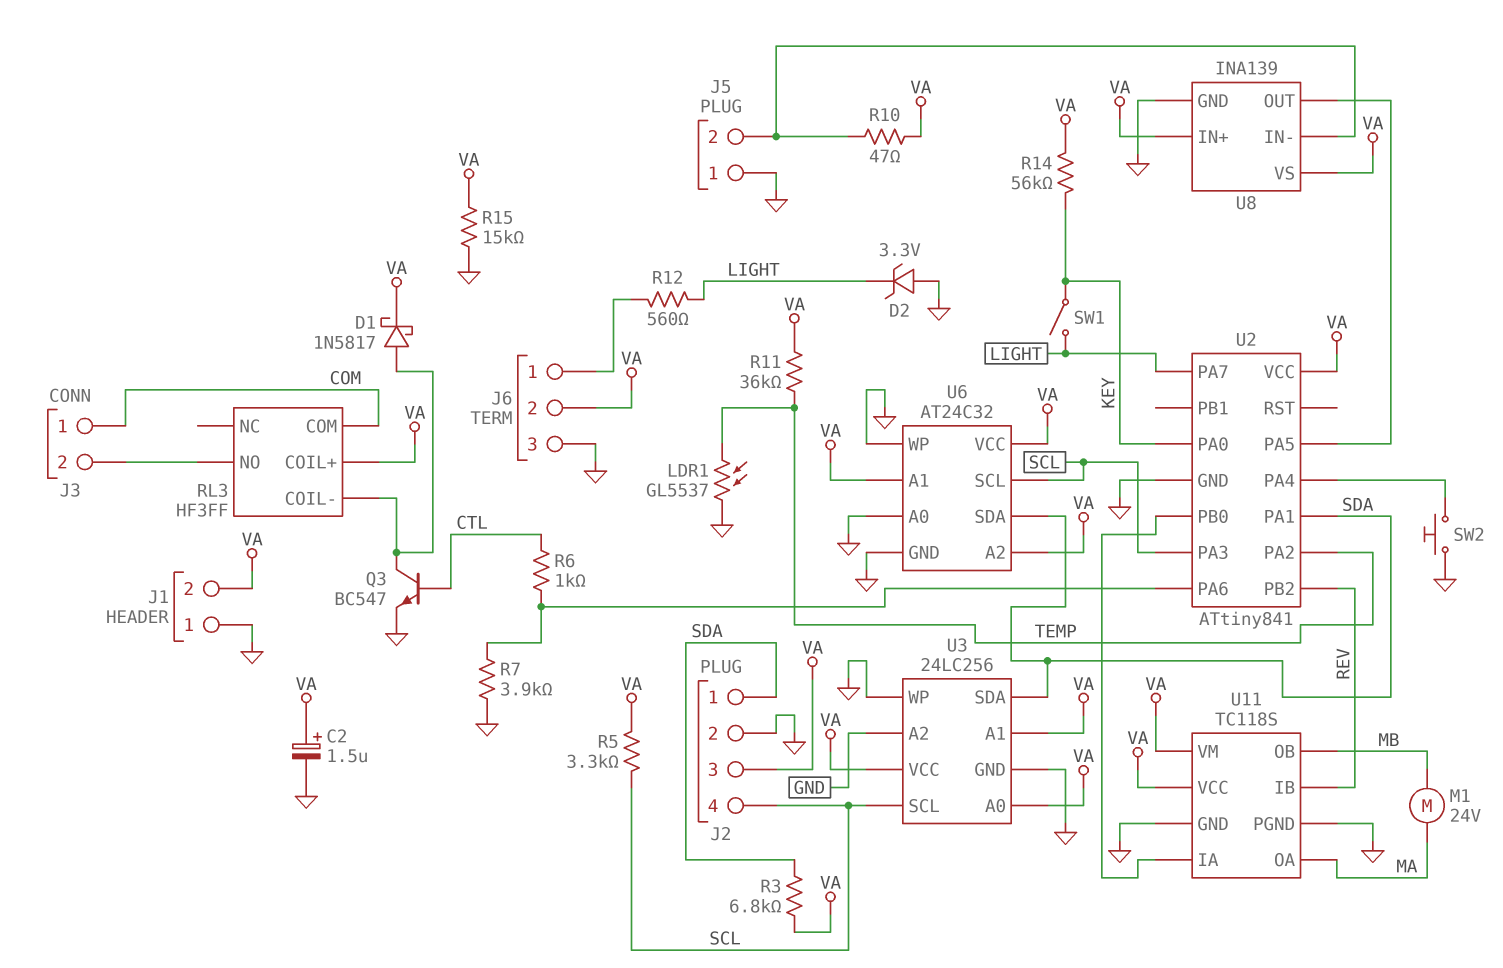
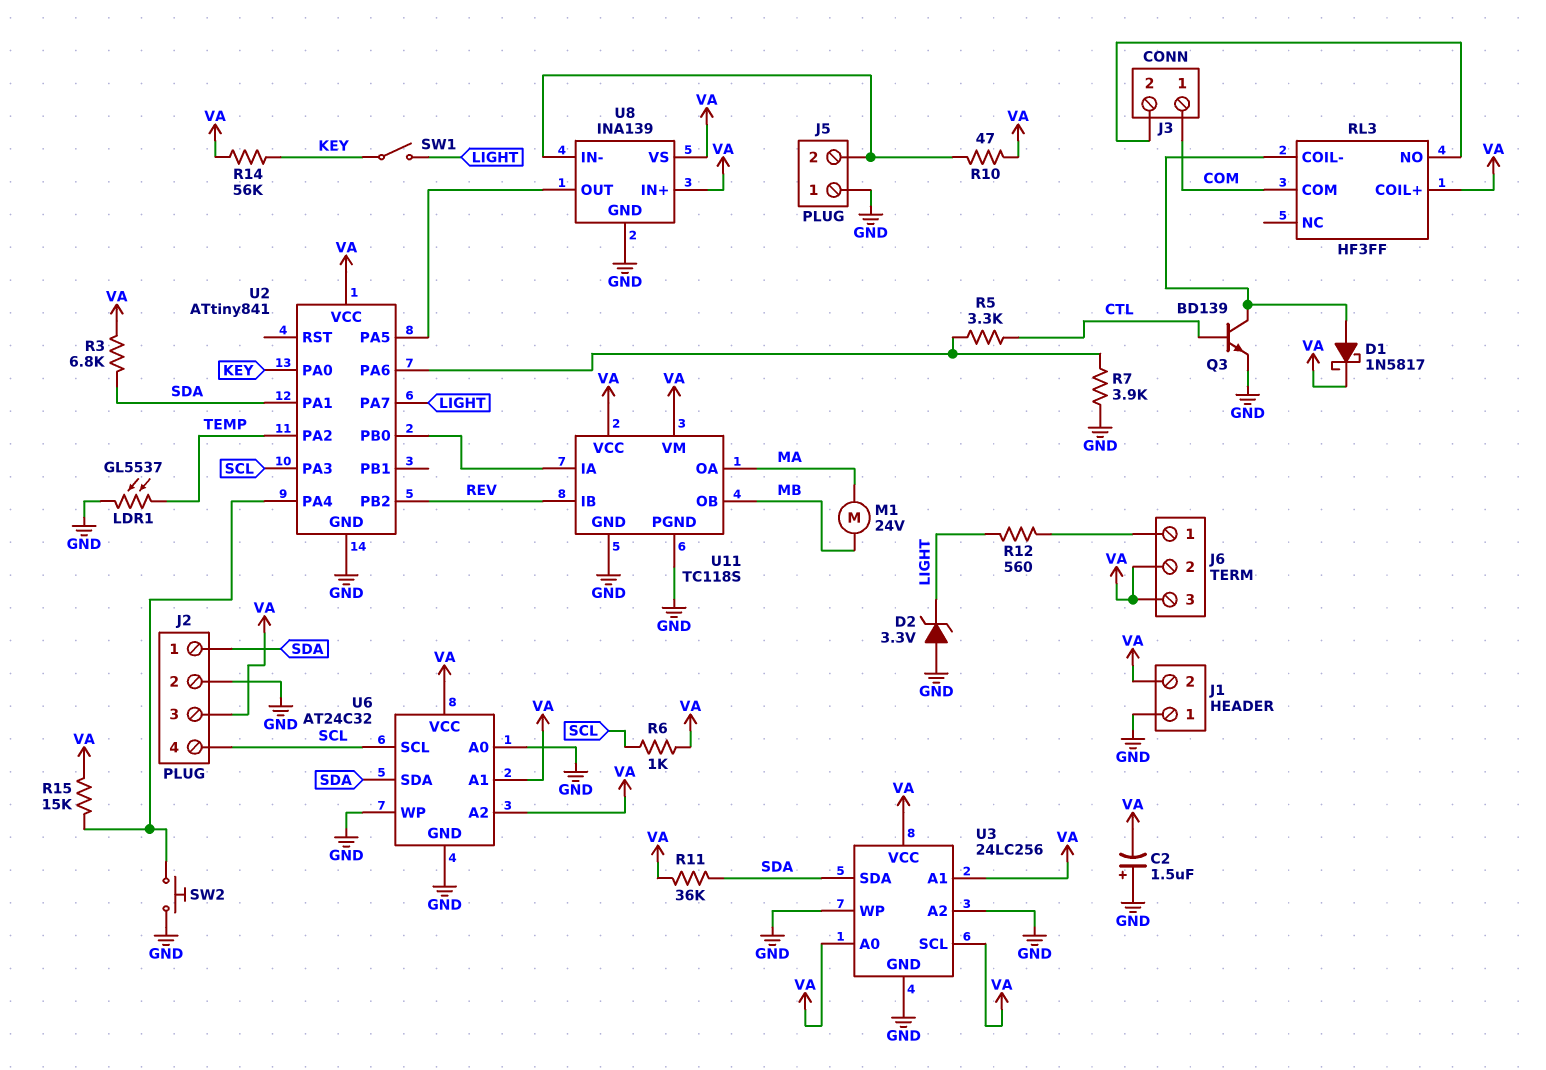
C2: 1.5uF (plus VA, minus GND) -> 1.5uF (plus GND, minus VA)
J6 pin 3: GND -> VA
Q3: NPN BC547 (B CTL, C RL3/COIL-, E GND) -> NPN BD139 (B CTL, C RL3/COIL-, E GND)
R5: 3.3k (SCL, VA) -> 3.3k (CTL, U2/PA6)
R6: 1k (CTL, U2/PA6) -> 1k (SCL, VA)
R11: 36k (TEMP, VA) -> 36k (SDA, VA)
R15: 15k (GND, VA) -> 15k (U2/PA4, VA)
U3 pin SCL: SCL -> VA

